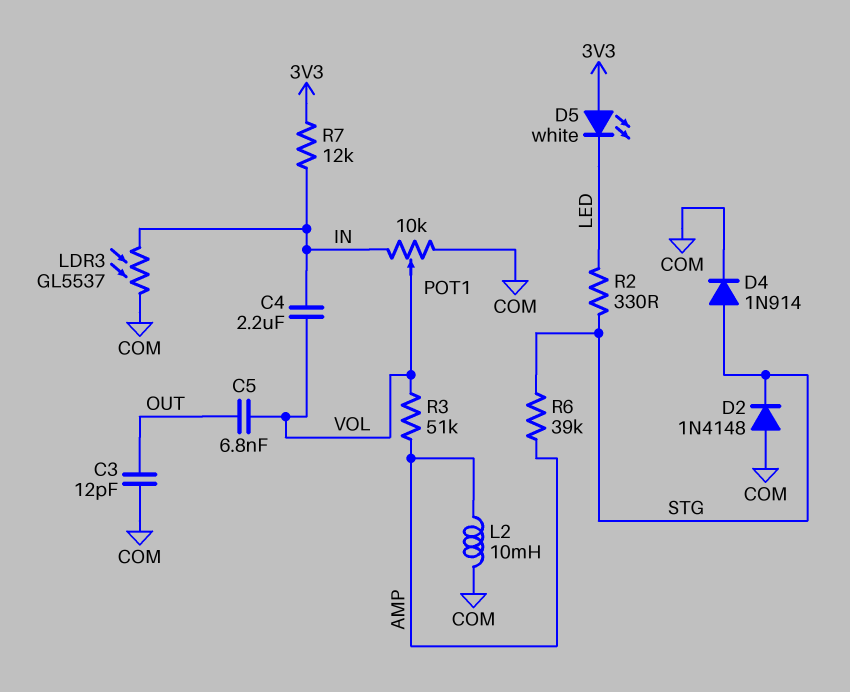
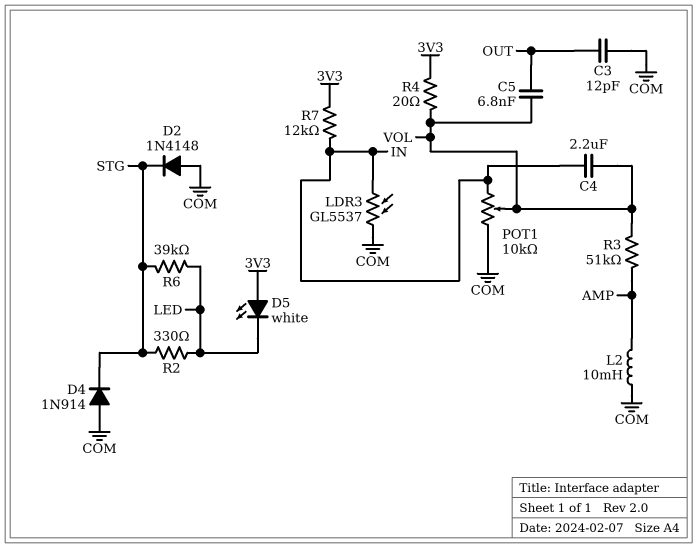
D4: diode 1N914 (A STG, K COM) -> diode 1N914 (A COM, K STG)
R4: none -> 20 (3V3, VOL)
R6: 39k (AMP, STG) -> 39k (LED, STG)

